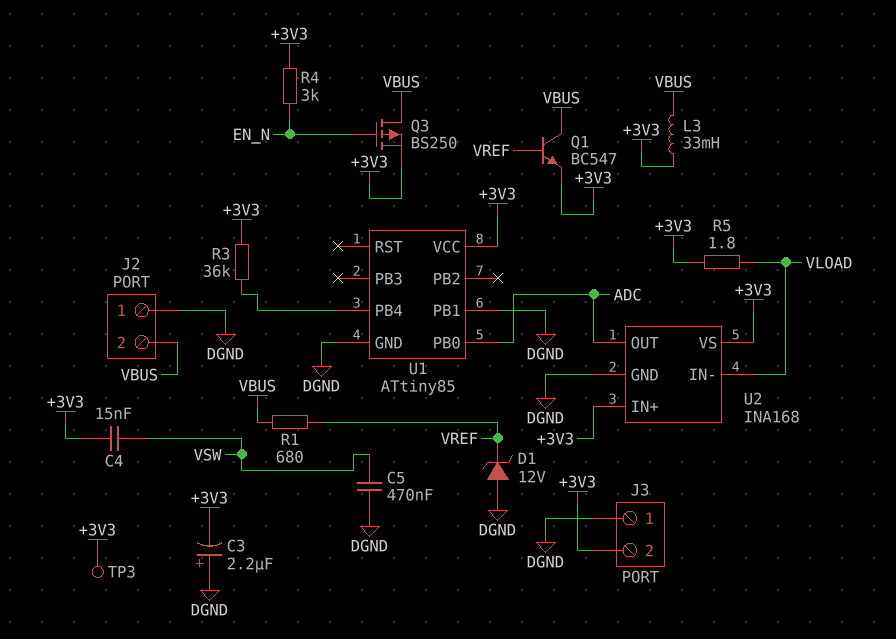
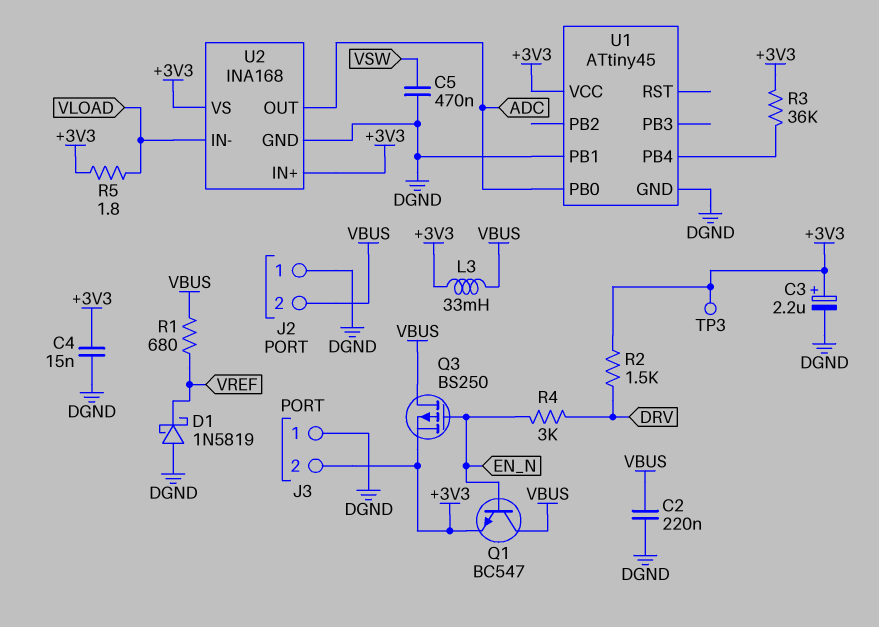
C2: none -> 220nF (DGND, VBUS)
C3: 2.2uF (plus DGND, minus +3V3) -> 2.2uF (plus +3V3, minus DGND)
C4: 15nF (+3V3, VSW) -> 15nF (+3V3, DGND)
D1: zener 12V (A DGND, K VREF) -> schottky 1N5819 (A DGND, K VREF)
Q1: NPN BC547 (B VREF, C VBUS, E +3V3) -> NPN BC547 (B EN_N, C VBUS, E +3V3)
R2: none -> 1.5k (+3V3, DRV)
R4: 3k (+3V3, EN_N) -> 3k (DRV, EN_N)
U1: ATtiny85 -> ATtiny45

